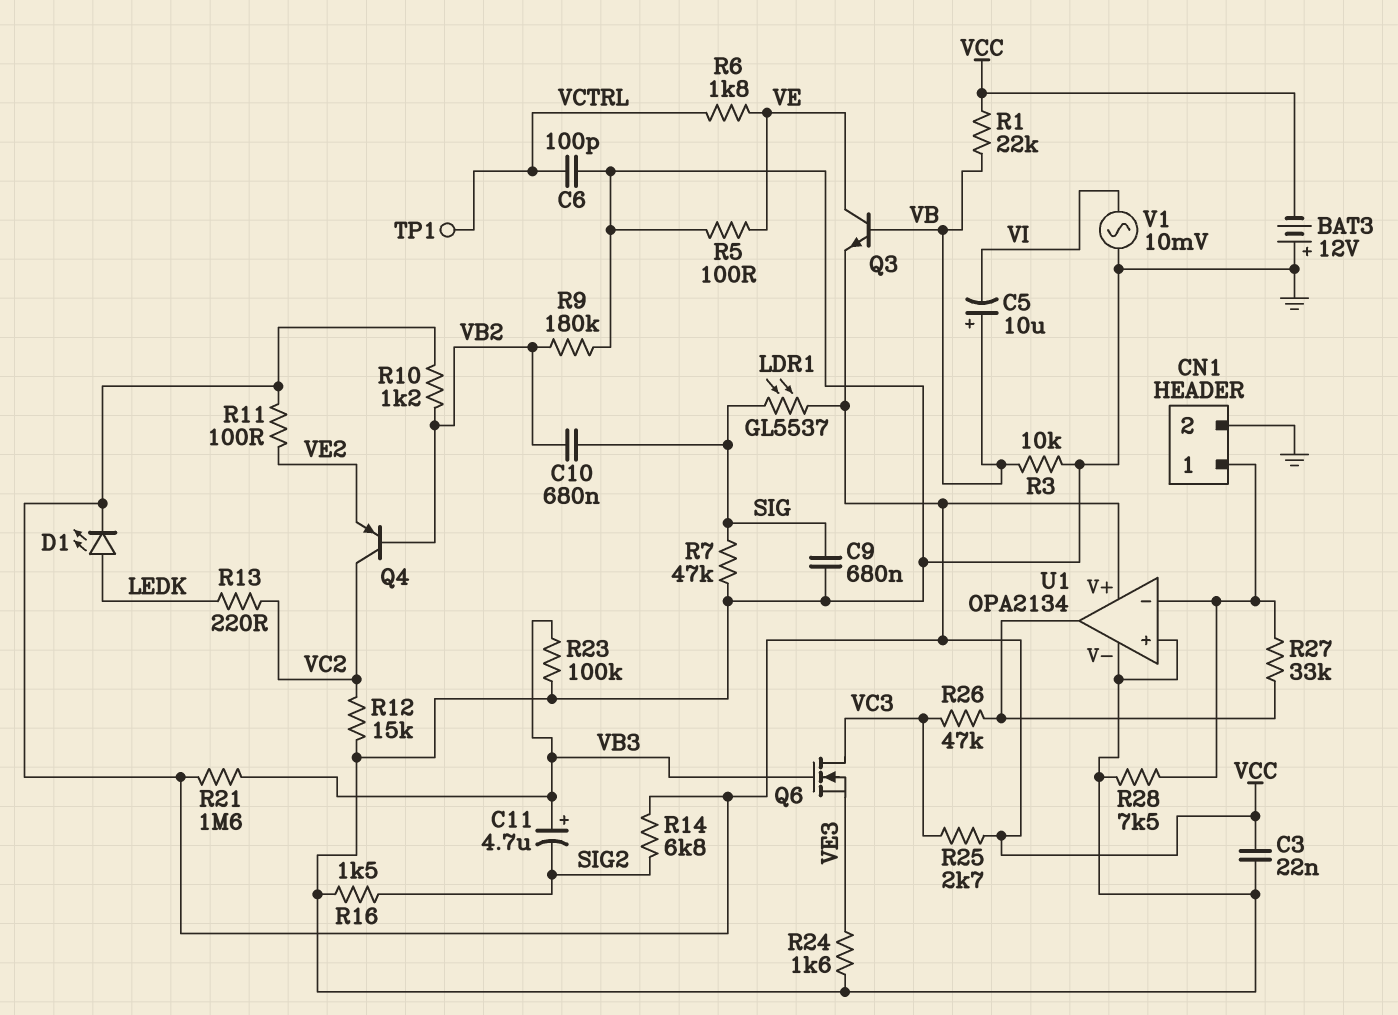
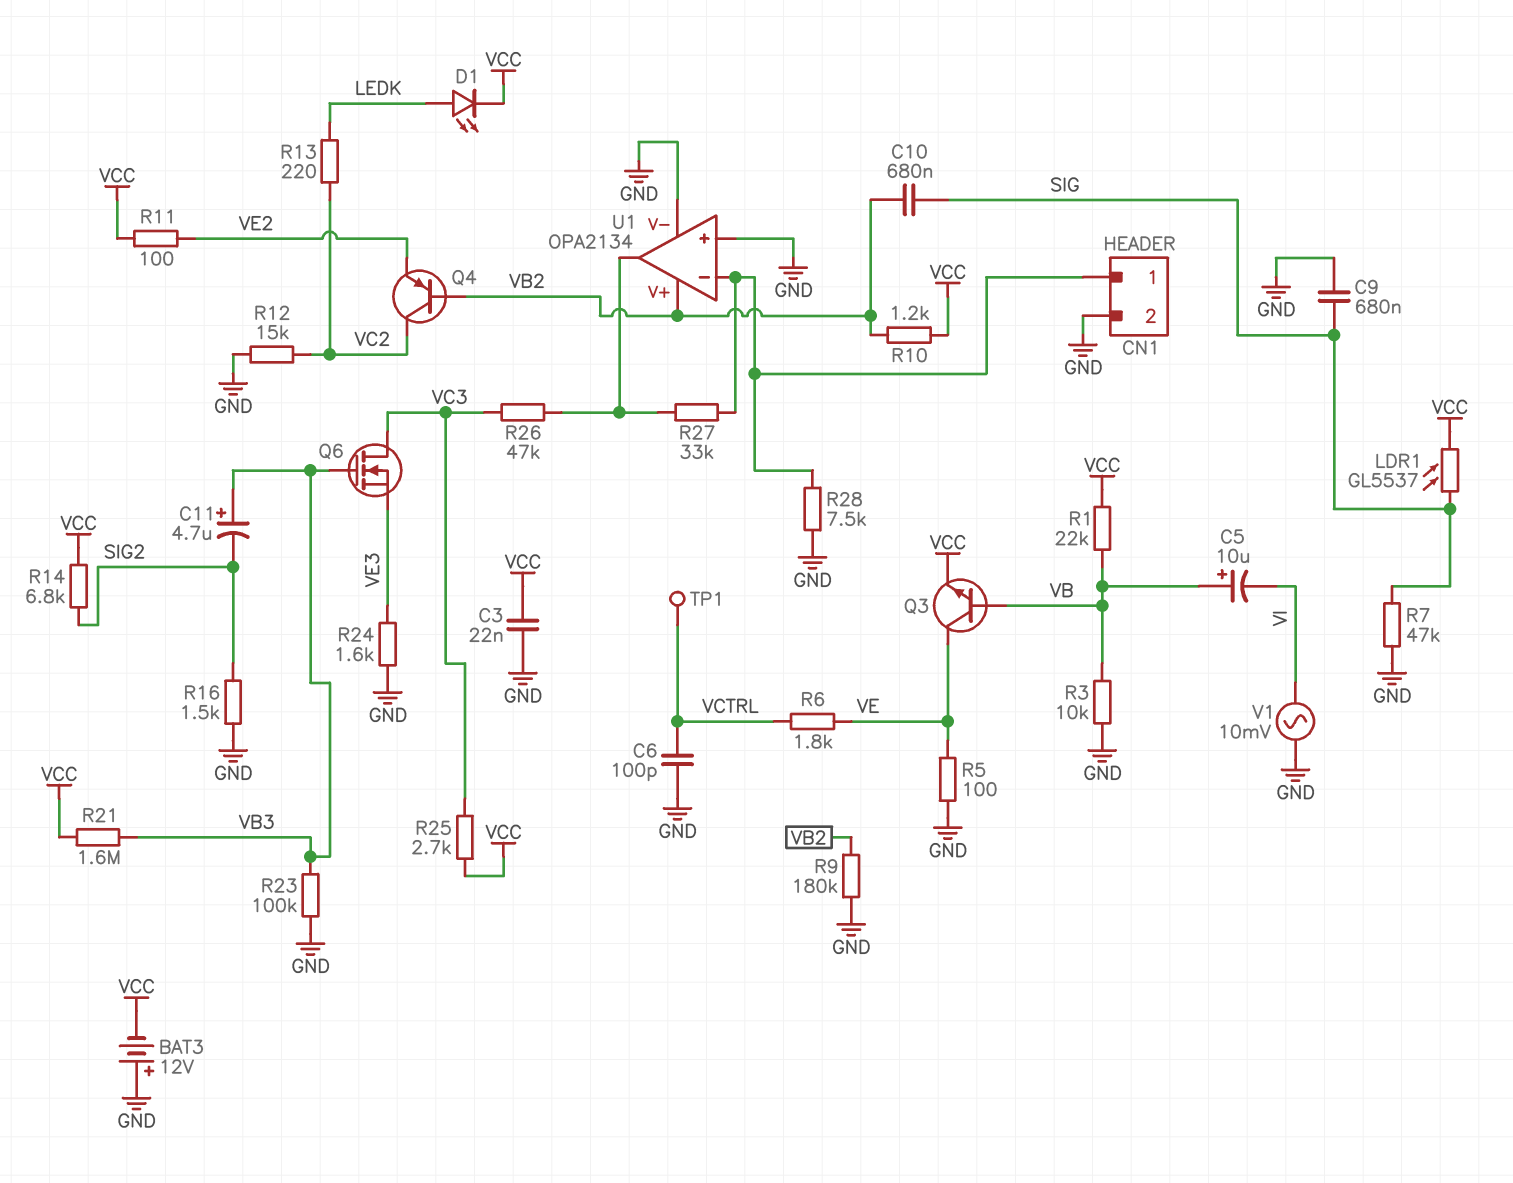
U1 pin V+: VCC -> VB2

